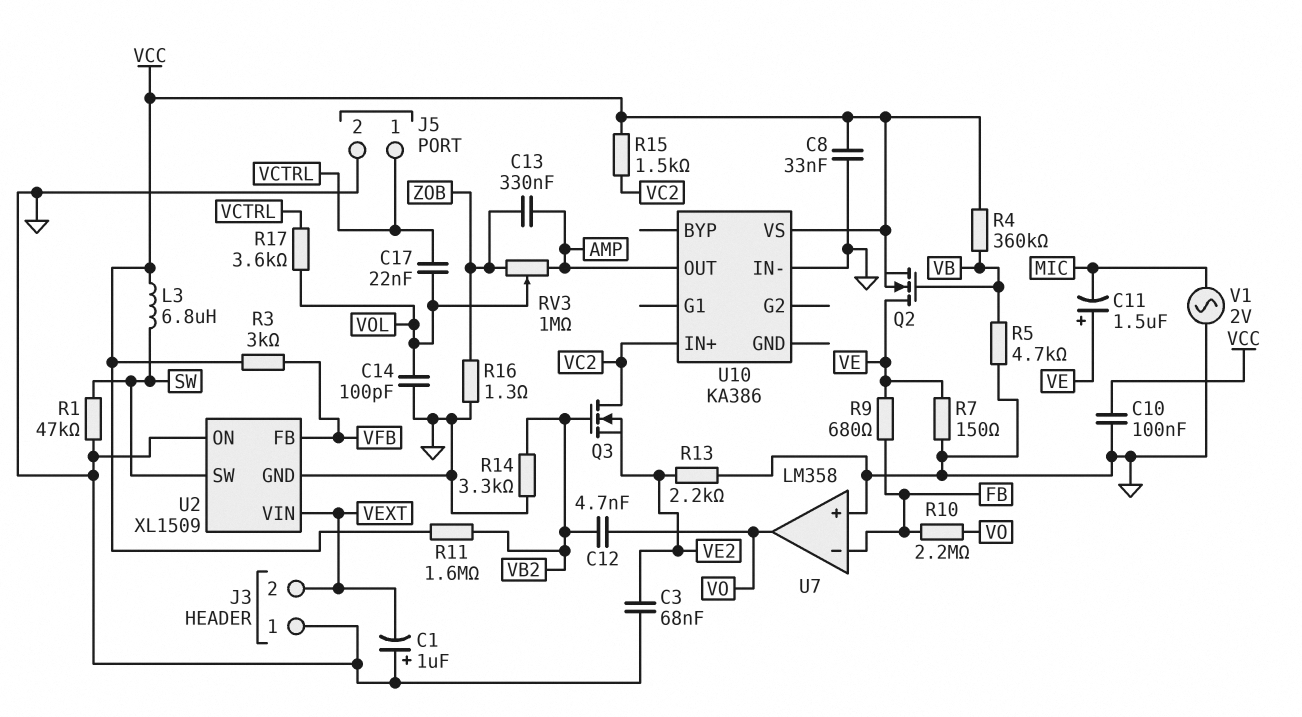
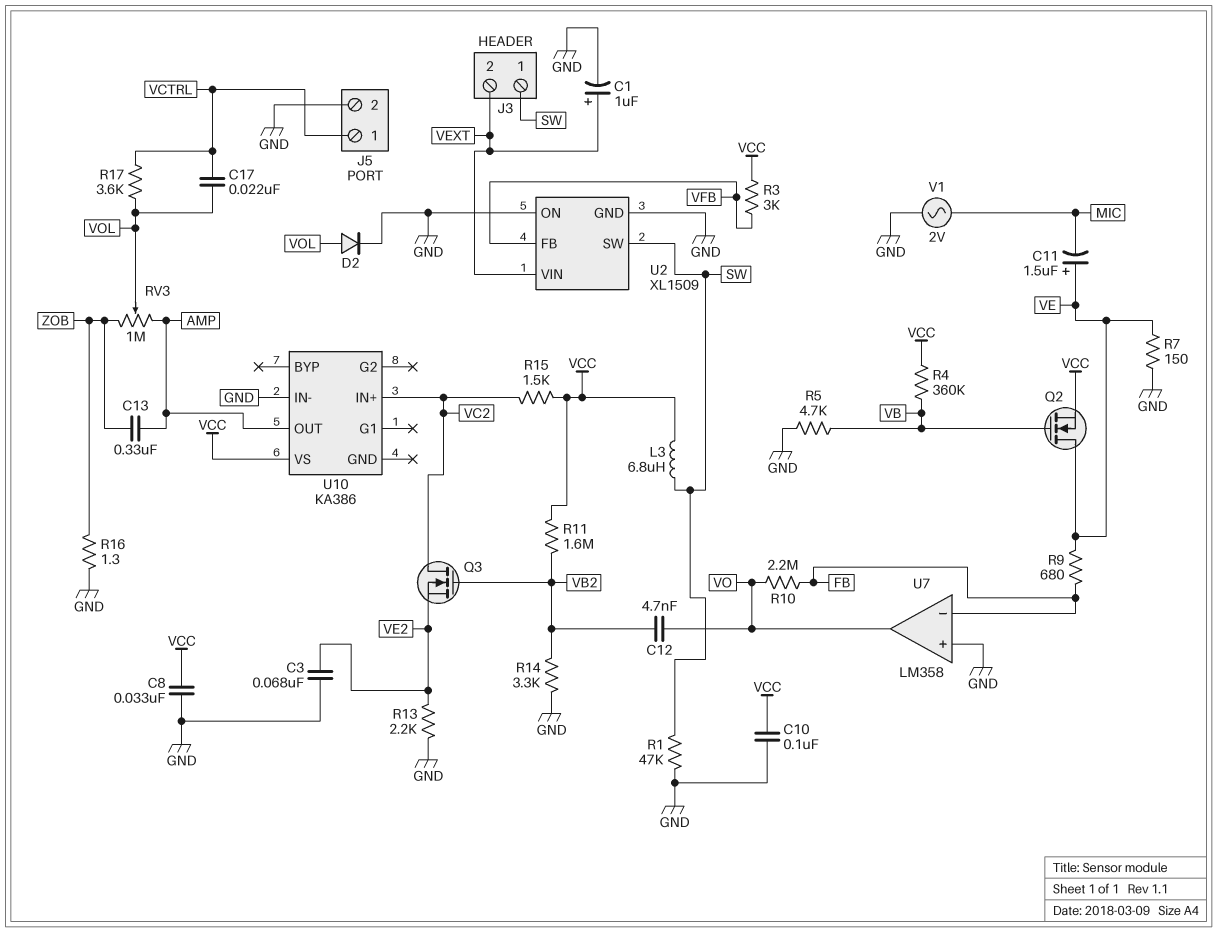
C1: 1uF (plus GND, minus VEXT) -> 1uF (plus VEXT, minus GND)
C14: 100pF (GND, VOL) -> none
D2: none -> diode (A VOL, K GND)
J3 pin 1: GND -> SW

